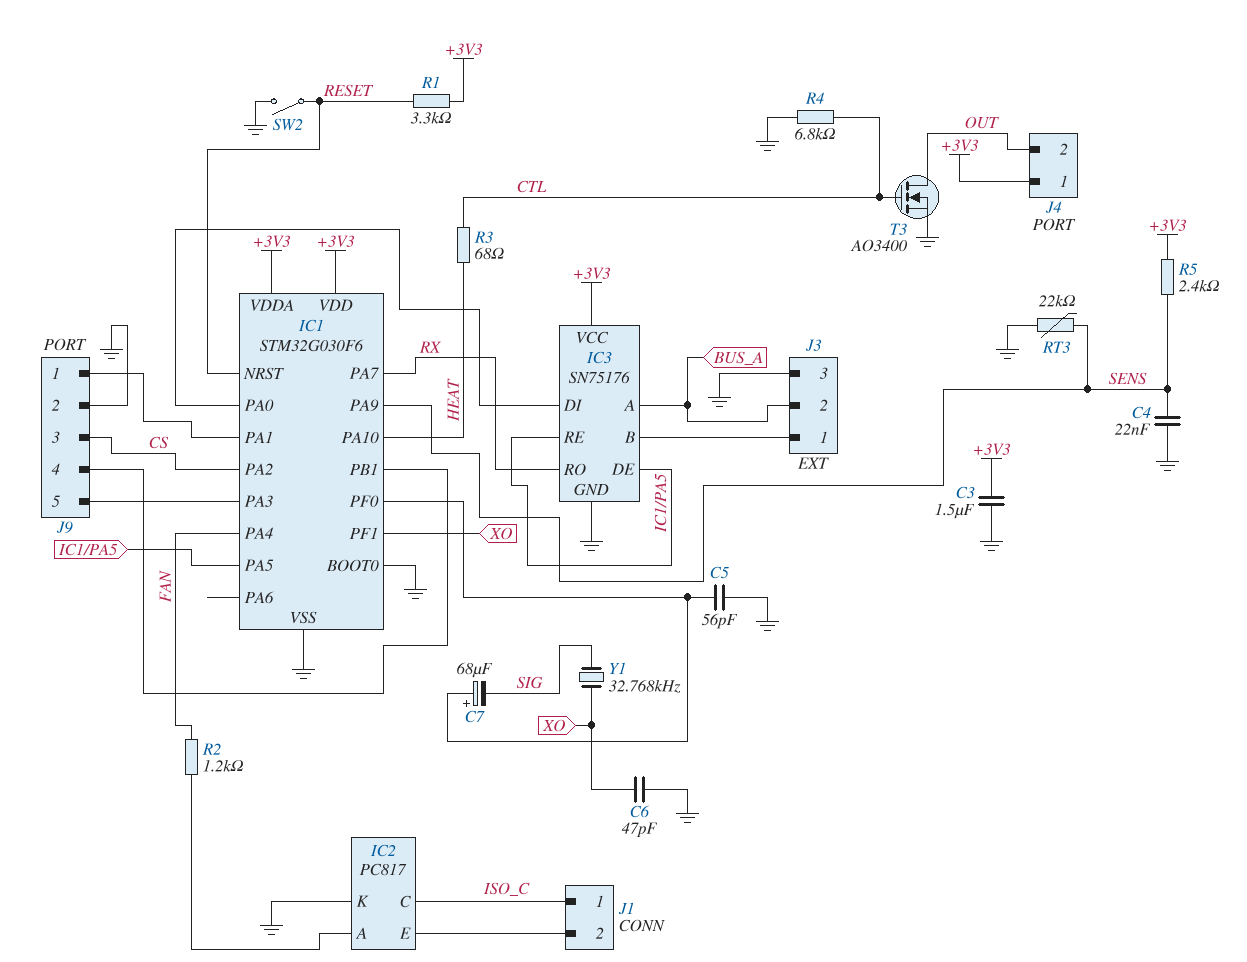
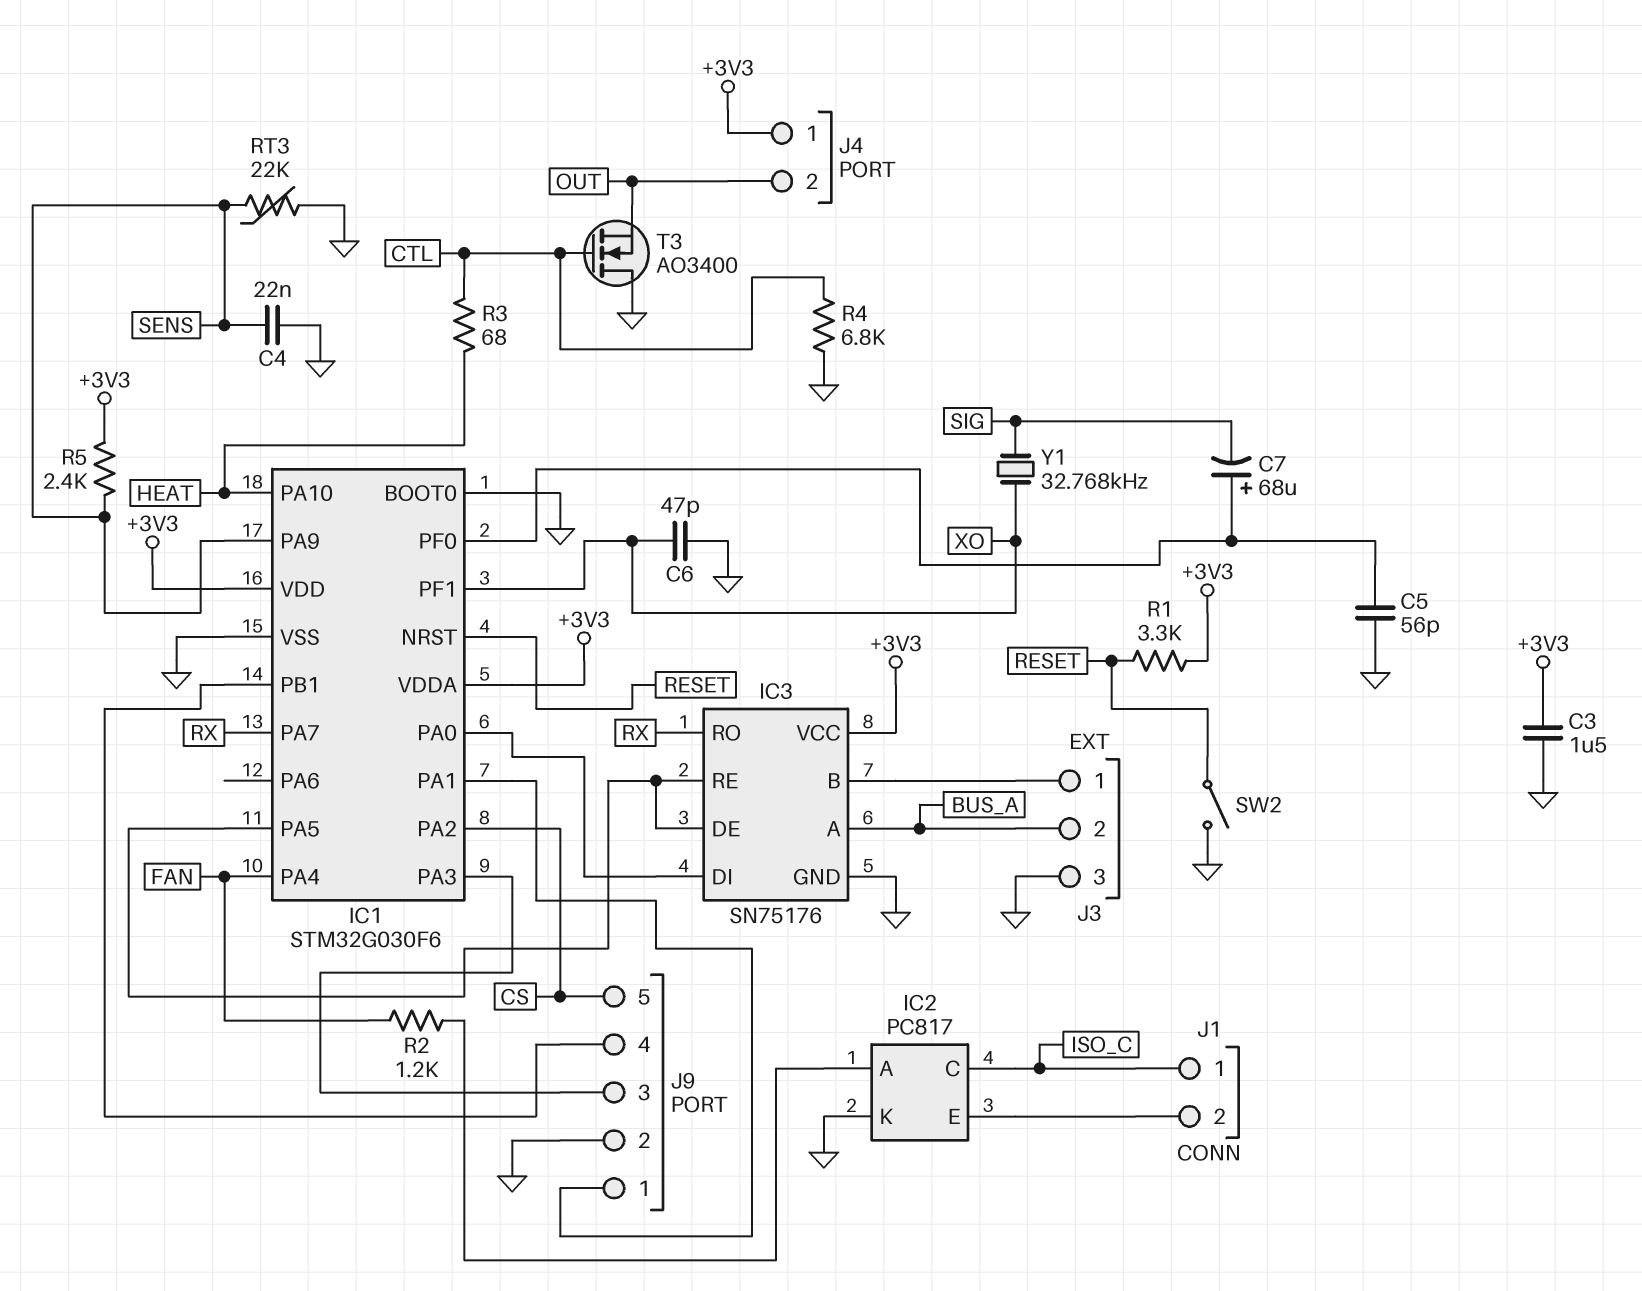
J9 pin 3: CS -> IC1/PA3
J9 pin 5: IC1/PA3 -> CS
T3: NMOS AO3400 (G CTL, D OUT, S GND) -> NMOS AO3400 (G CTL, D GND, S OUT)

